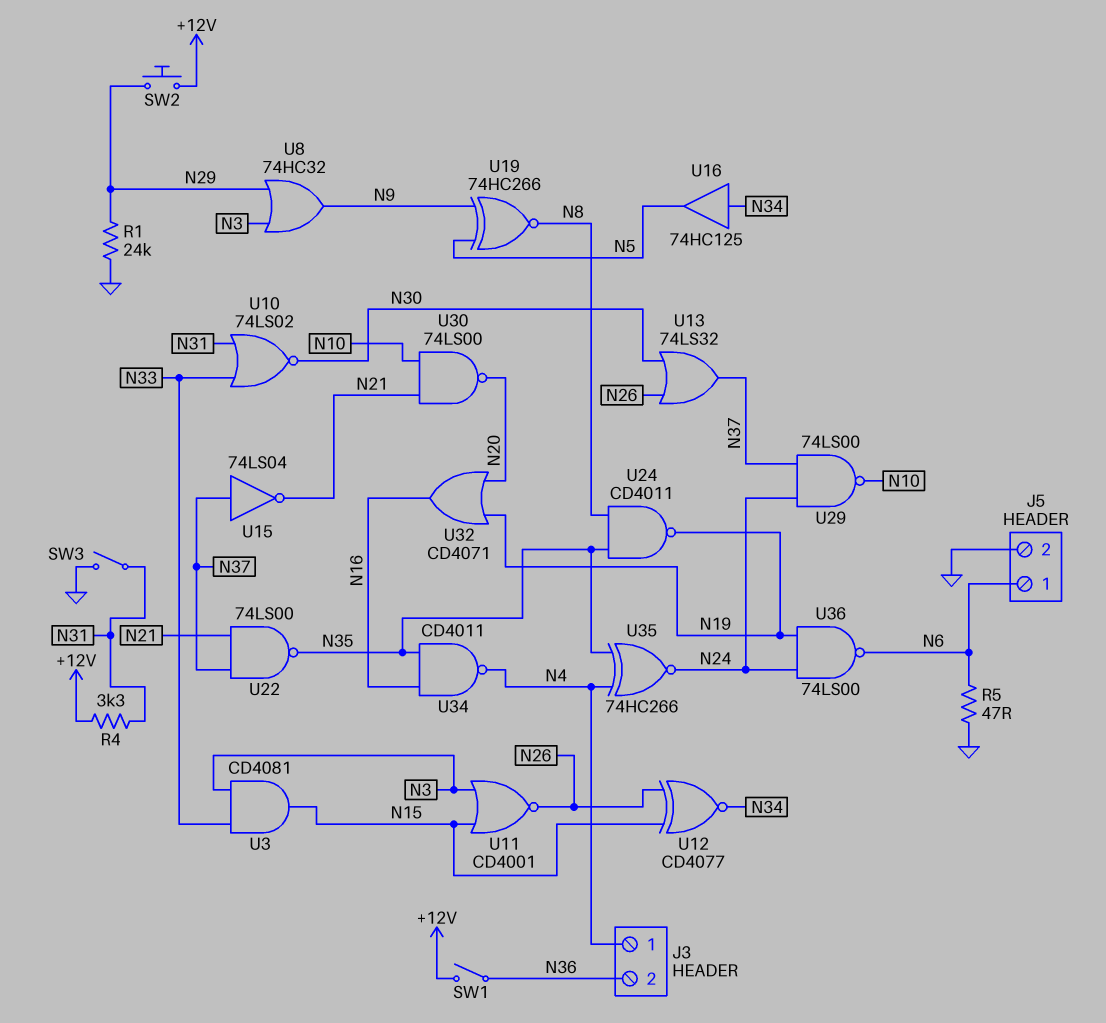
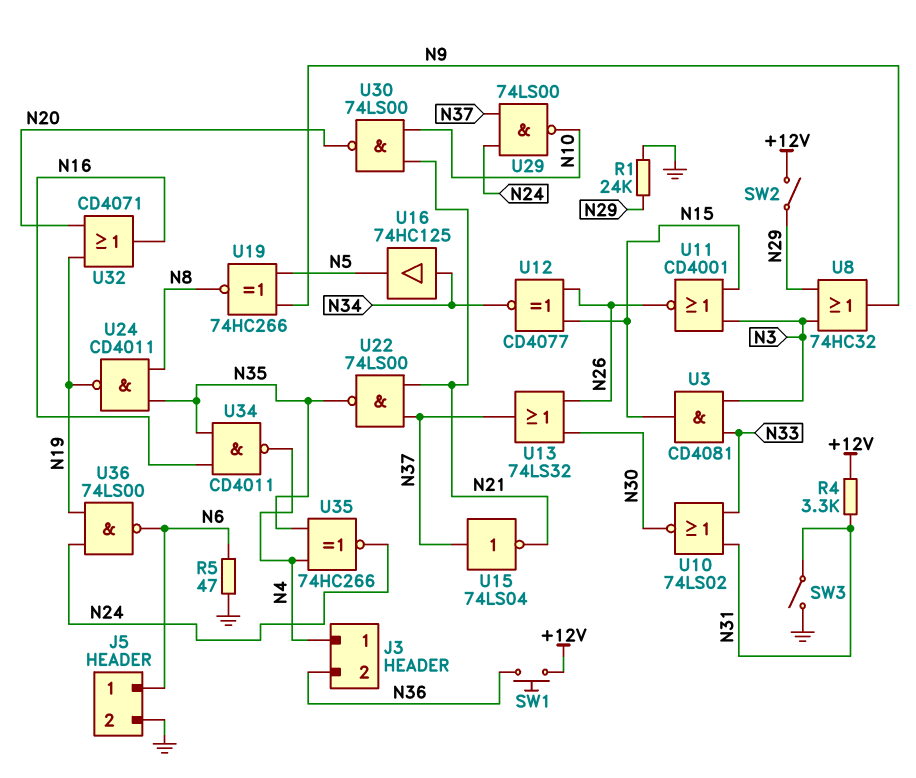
SW1: switch (+12V, N36) -> button (+12V, N36)
SW2: button (+12V, N29) -> switch (+12V, N29)

